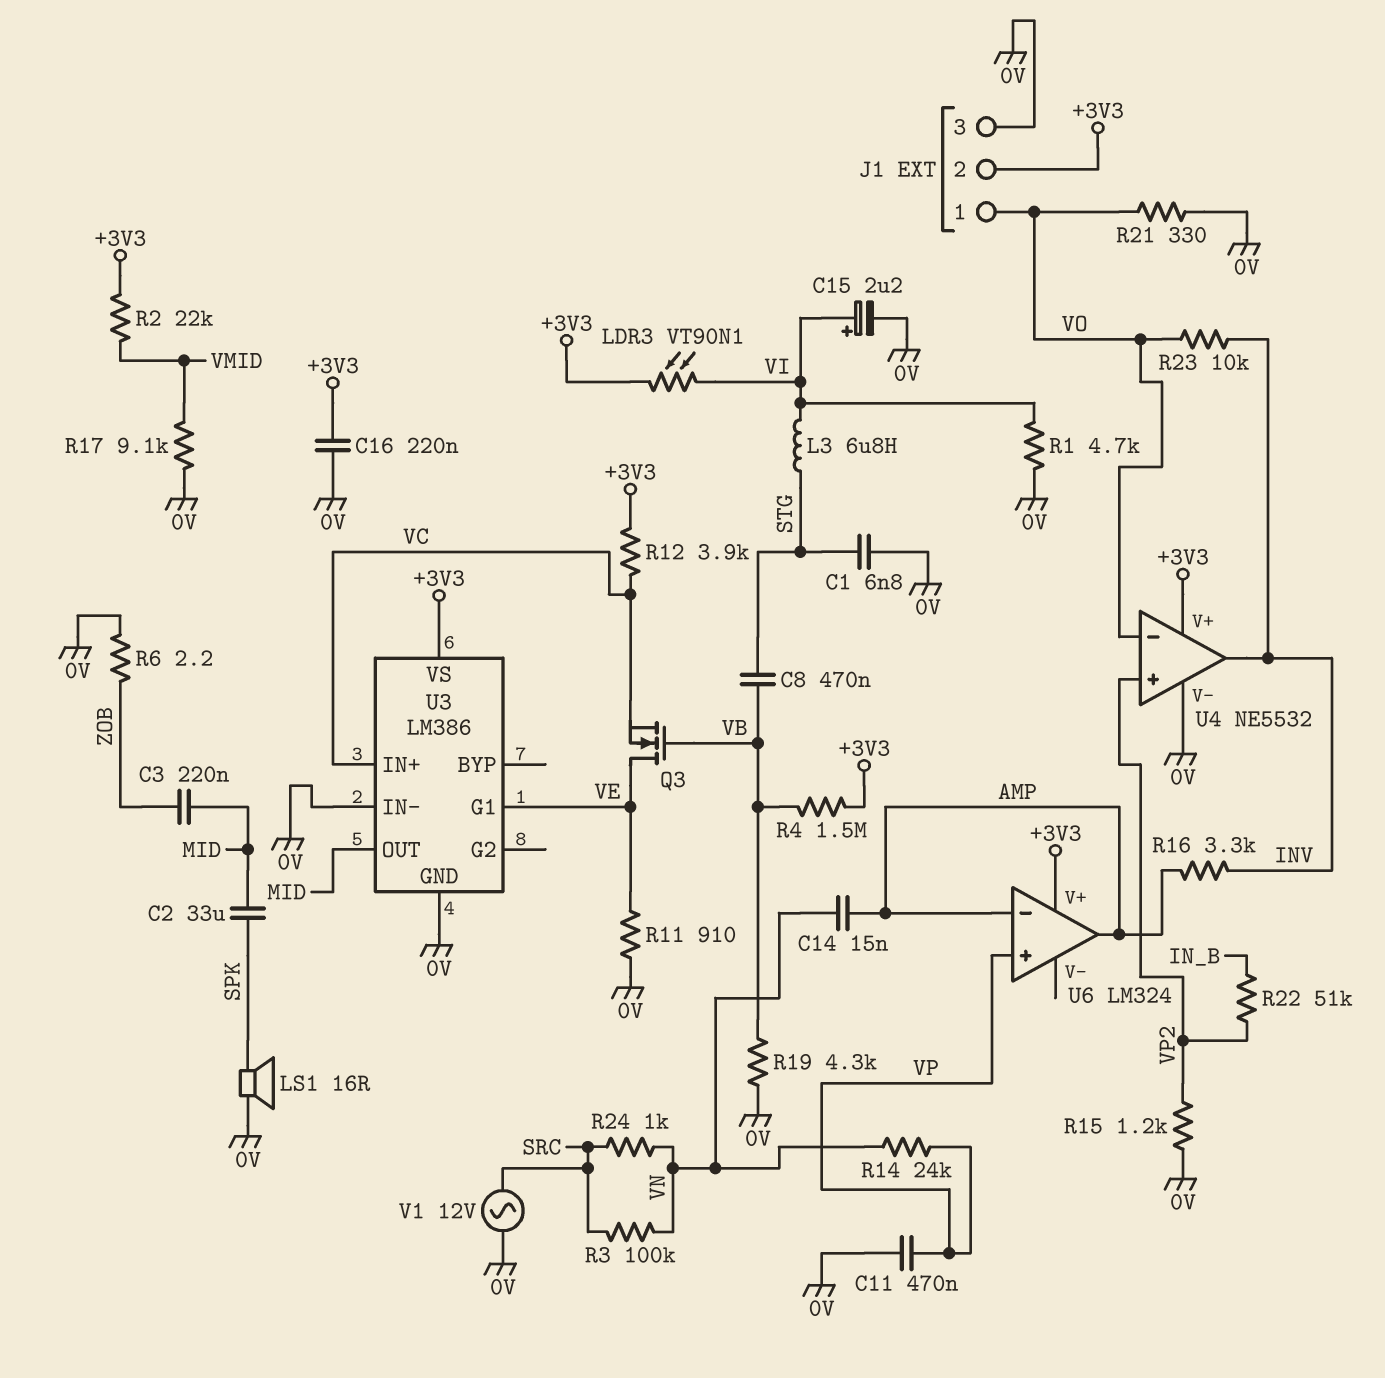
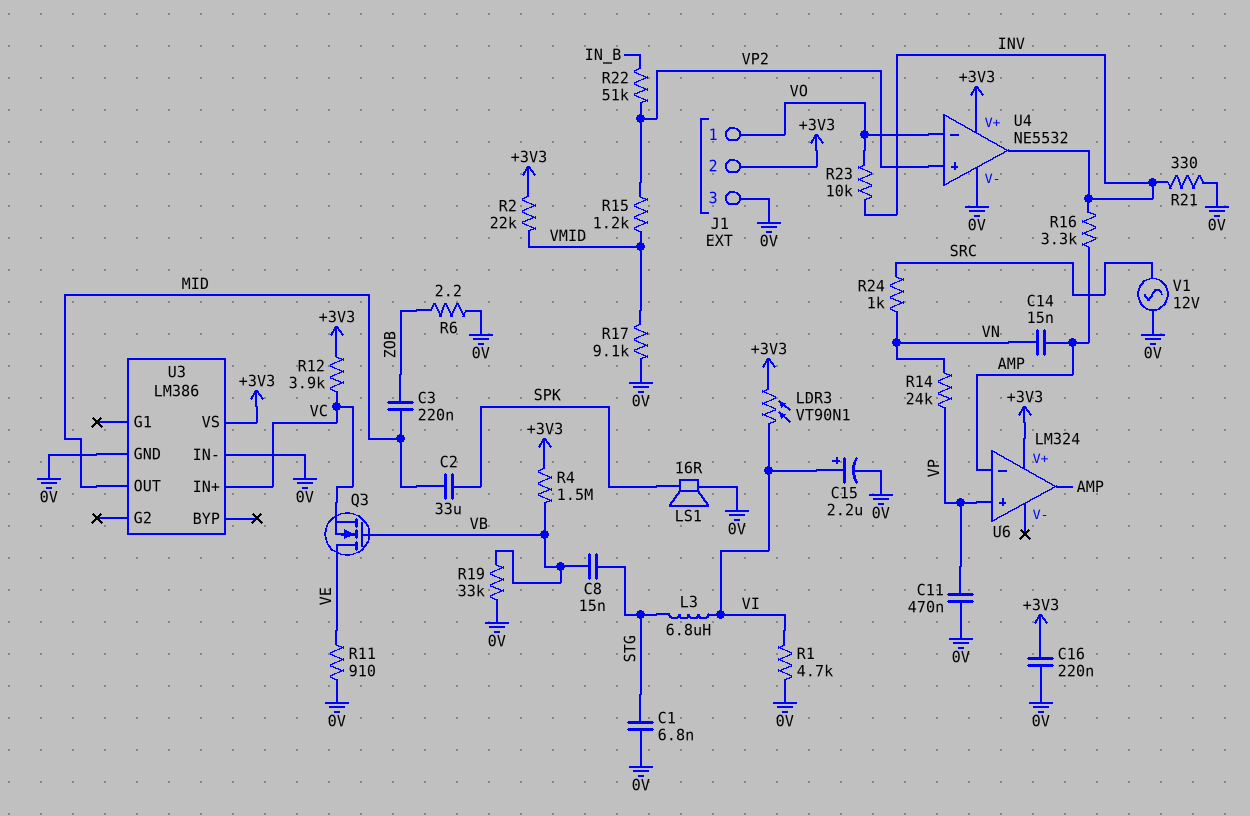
C8: 470nF (STG, VB) -> 15nF (STG, VB)
R3: 100k (SRC, VN) -> none
R15: 1.2k (0V, VP2) -> 1.2k (VMID, VP2)
R19: 4.3k (0V, VB) -> 33k (0V, VB)
R21: 330 (0V, VO) -> 330 (0V, INV)
U3 pin G1: VE -> none

